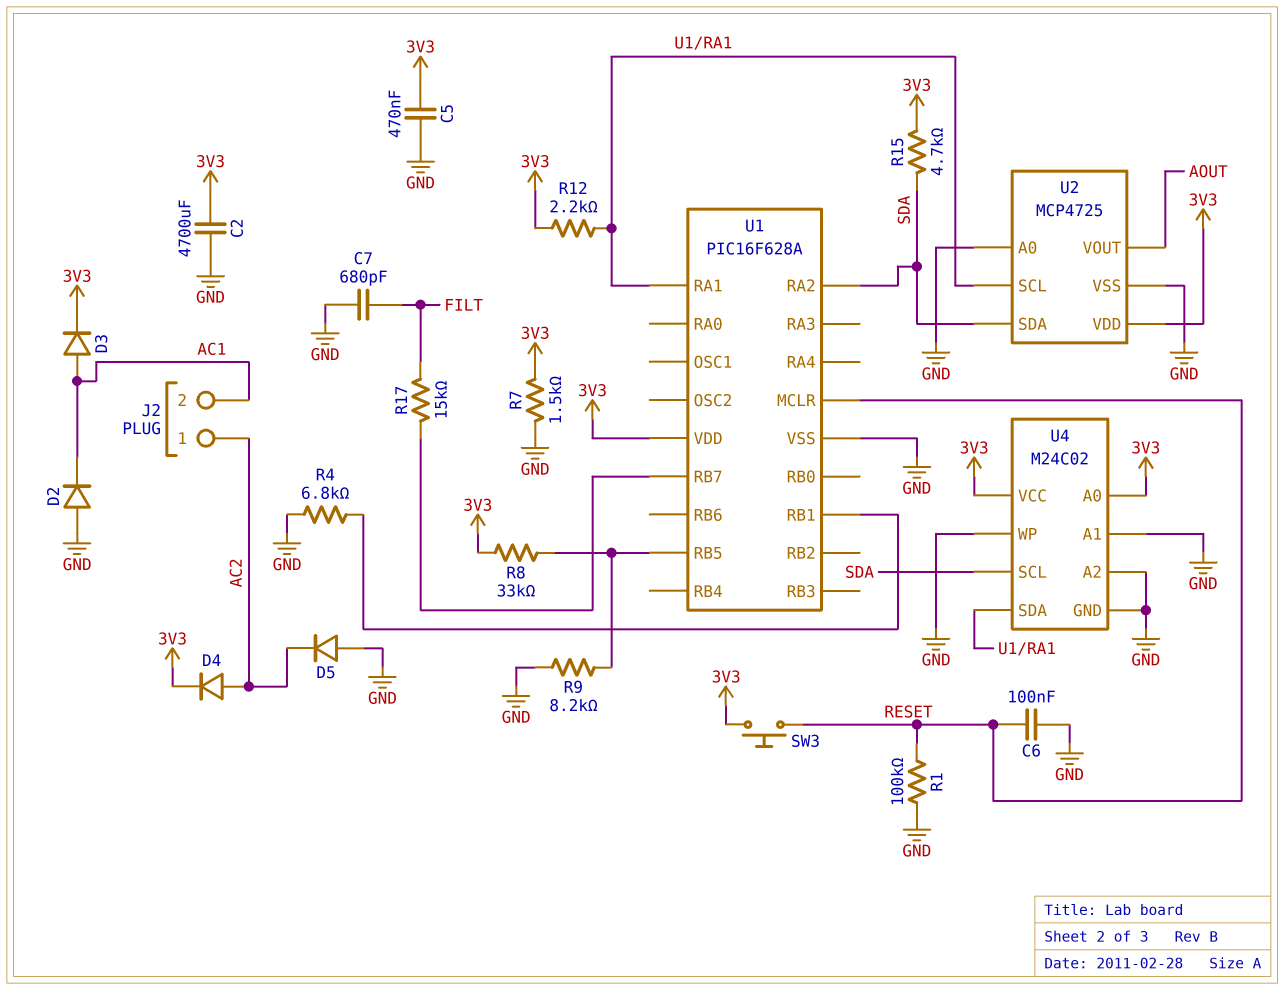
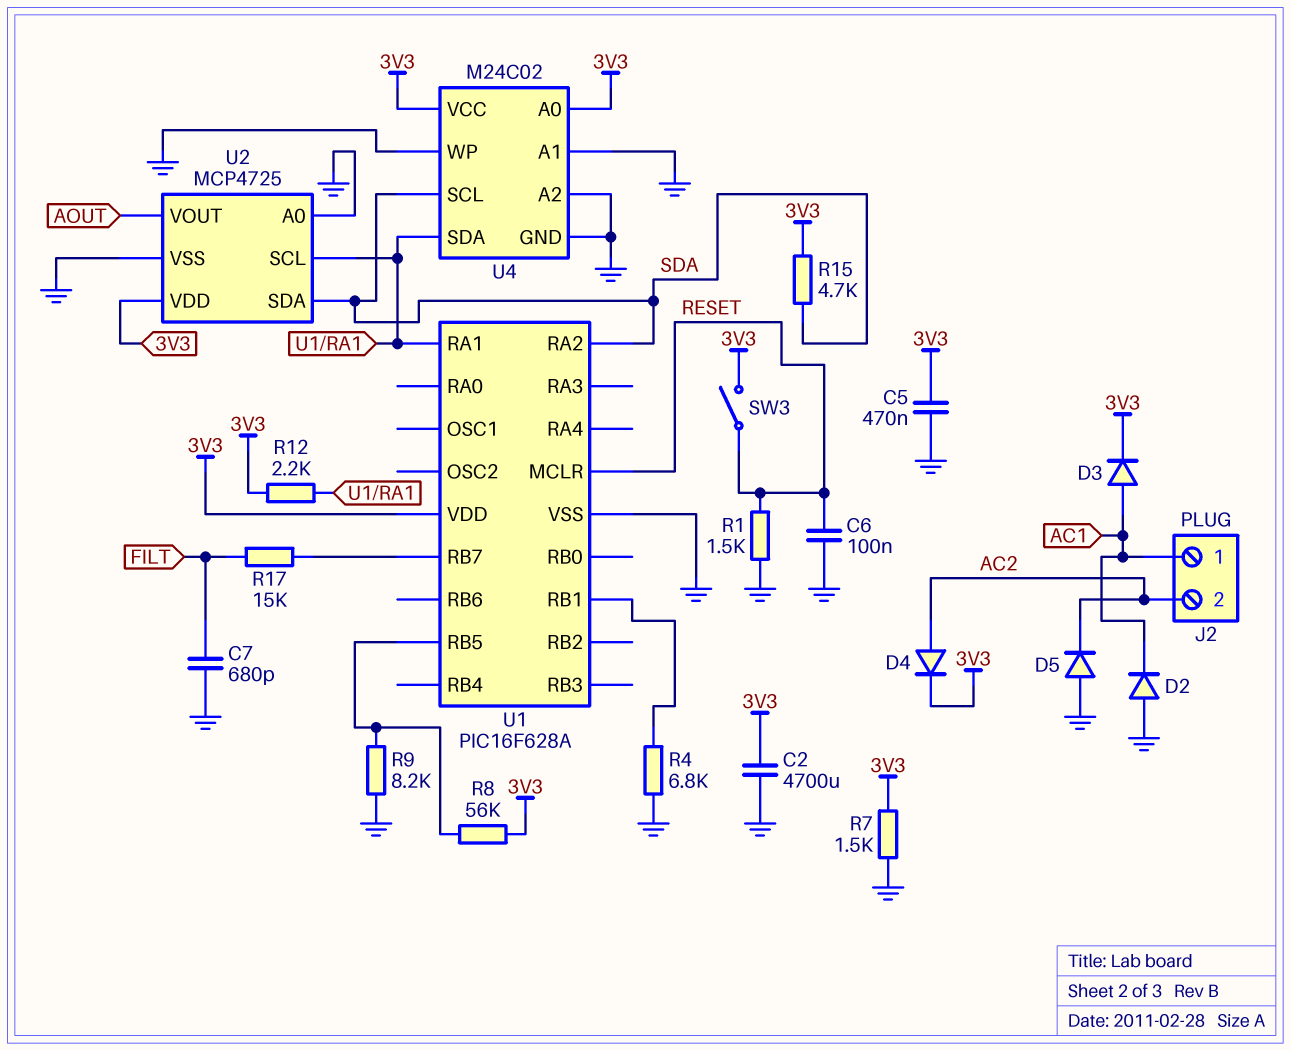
J2 pin 1: AC2 -> AC1
J2 pin 2: AC1 -> AC2
R1: 100k (GND, RESET) -> 1.5k (GND, RESET)
R8: 33k (3V3, U1/RB5) -> 56k (3V3, U1/RB5)
SW3: button (3V3, RESET) -> switch (3V3, RESET)

